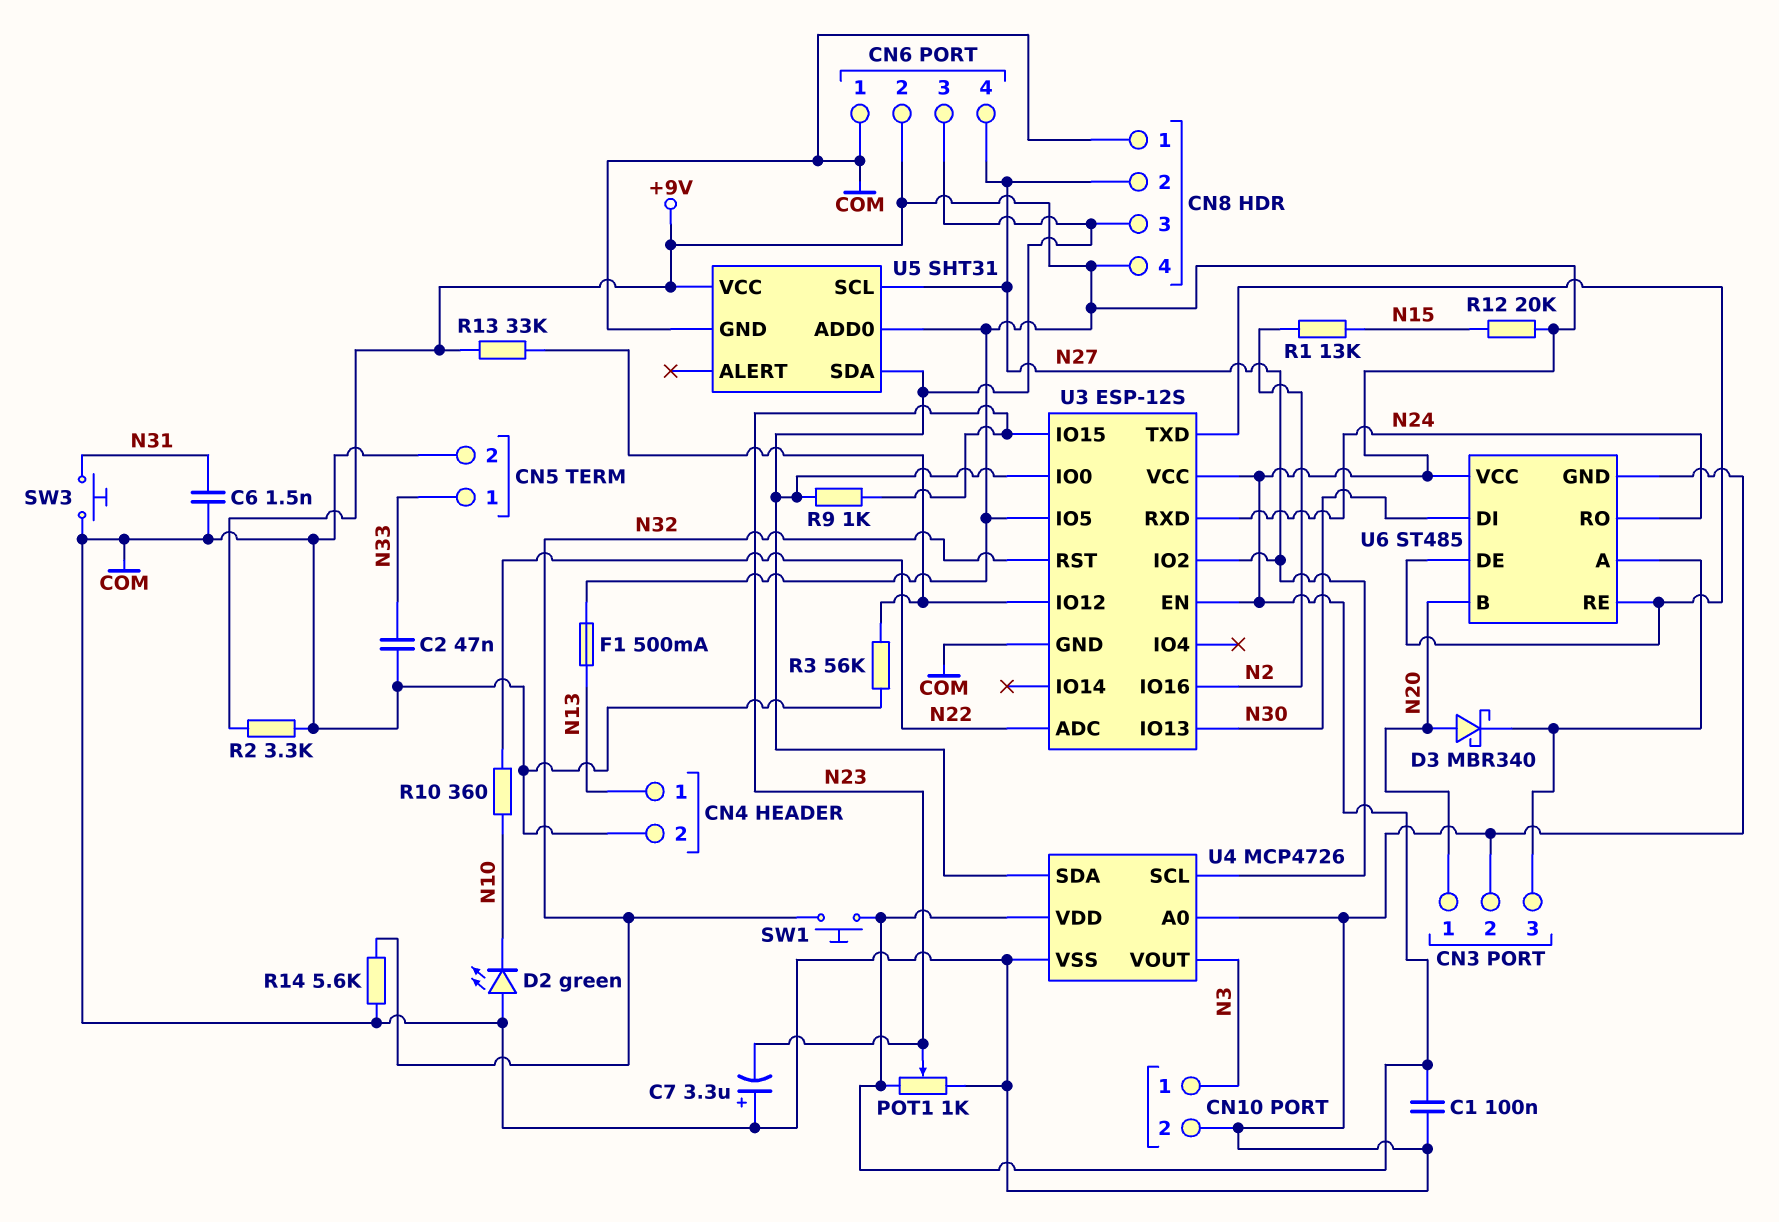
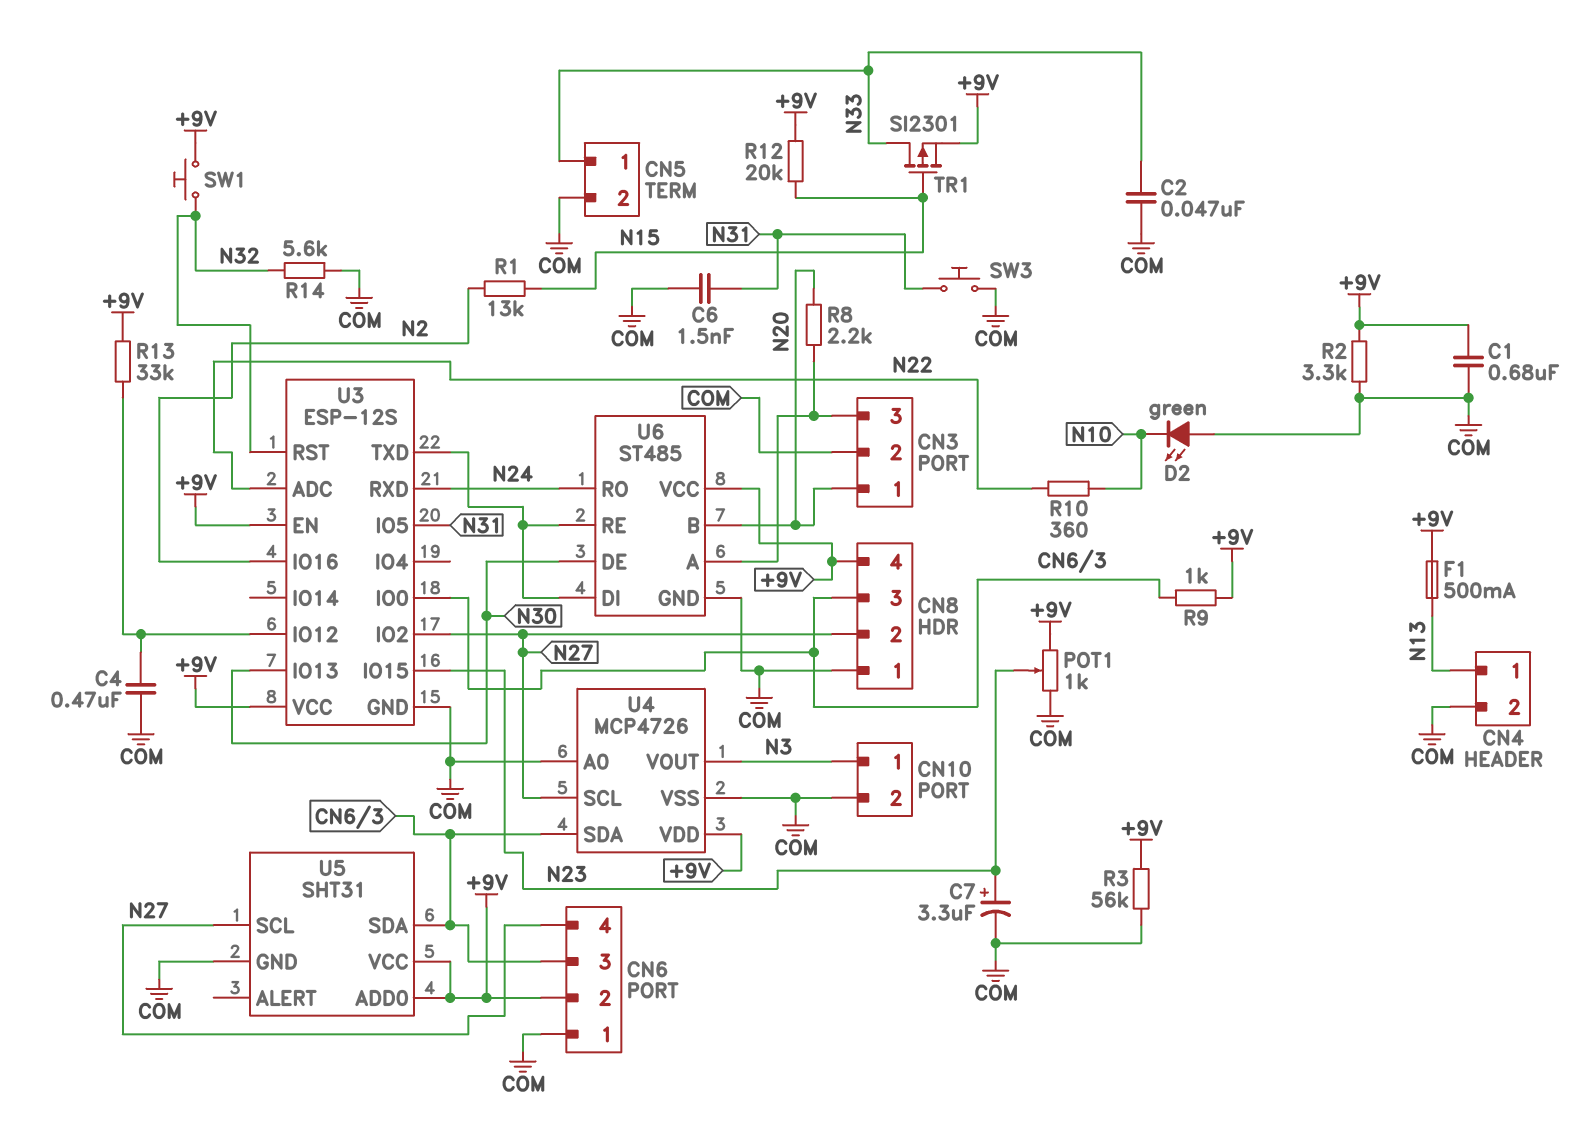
C1: 100nF (+9V, COM) -> 680nF (+9V, COM)
C4: none -> 470nF (COM, U3/IO12)
C7: 3.3uF (plus COM, minus N23) -> 3.3uF (plus N23, minus COM)
D3: schottky MBR340 (A N20, K CN3/3) -> none
R3: 56k (COM, U3/IO12) -> 56k (+9V, COM)
R8: none -> 2.2k (CN3/3, N20)
R9: 1k (CN6/3, N23) -> 1k (+9V, CN6/3)
TR1: none -> PMOS SI2301 (G N15, D N33, S +9V)
U3 pin IO5: +9V -> N31
U6 pin DE: U3/TXD -> N30
U6 pin DI: N30 -> U3/TXD

